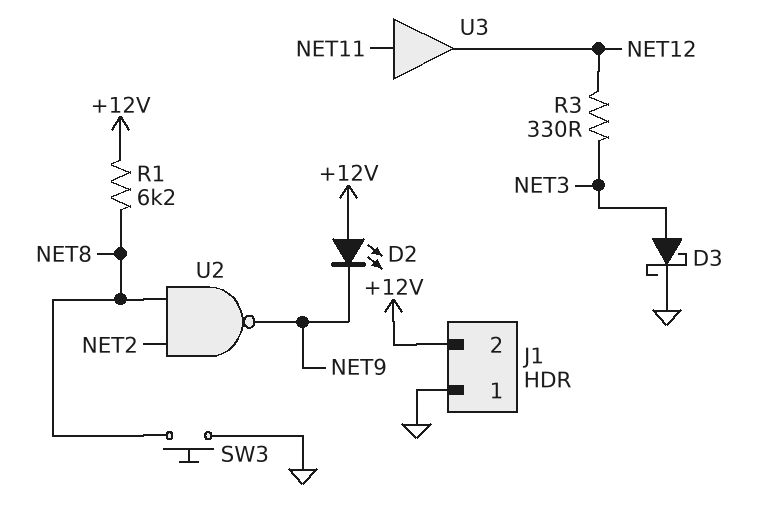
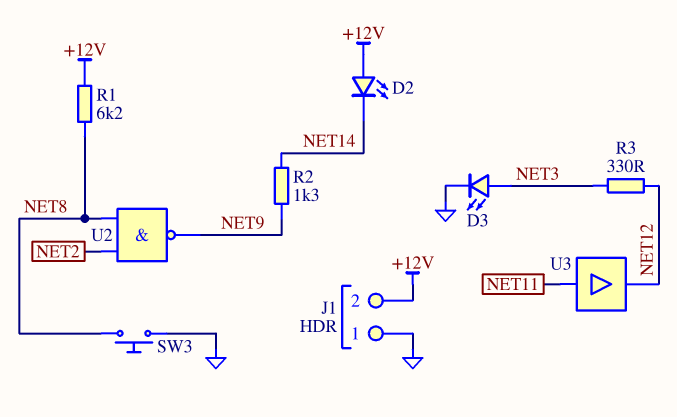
D2: LED (A +12V, K NET9) -> LED (A +12V, K NET14)
D3: schottky (A NET3, K GND) -> LED (A NET3, K GND)
R2: none -> 1.3k (NET9, NET14)

